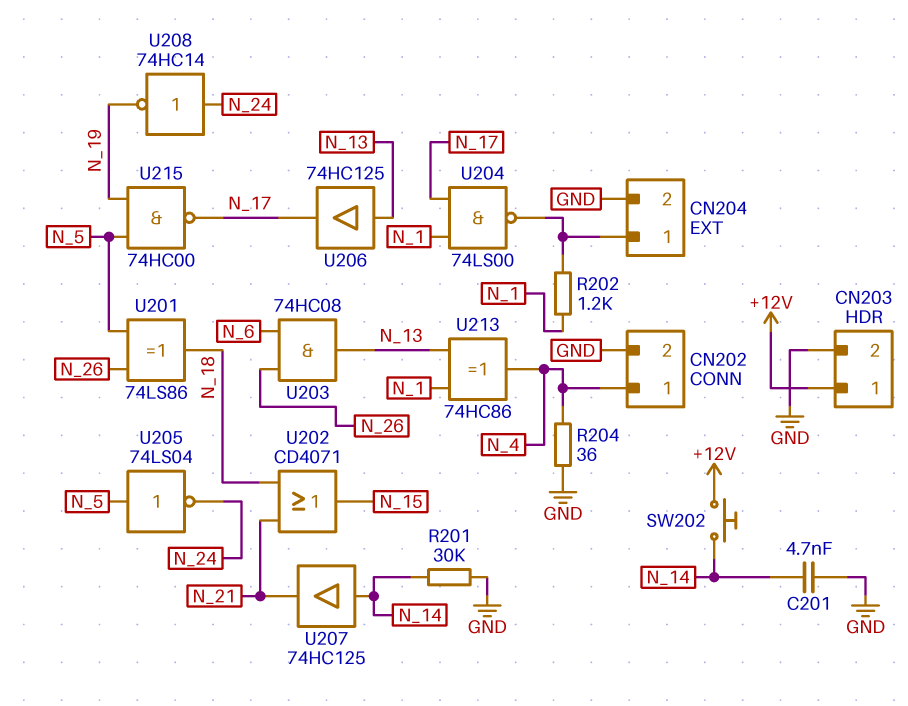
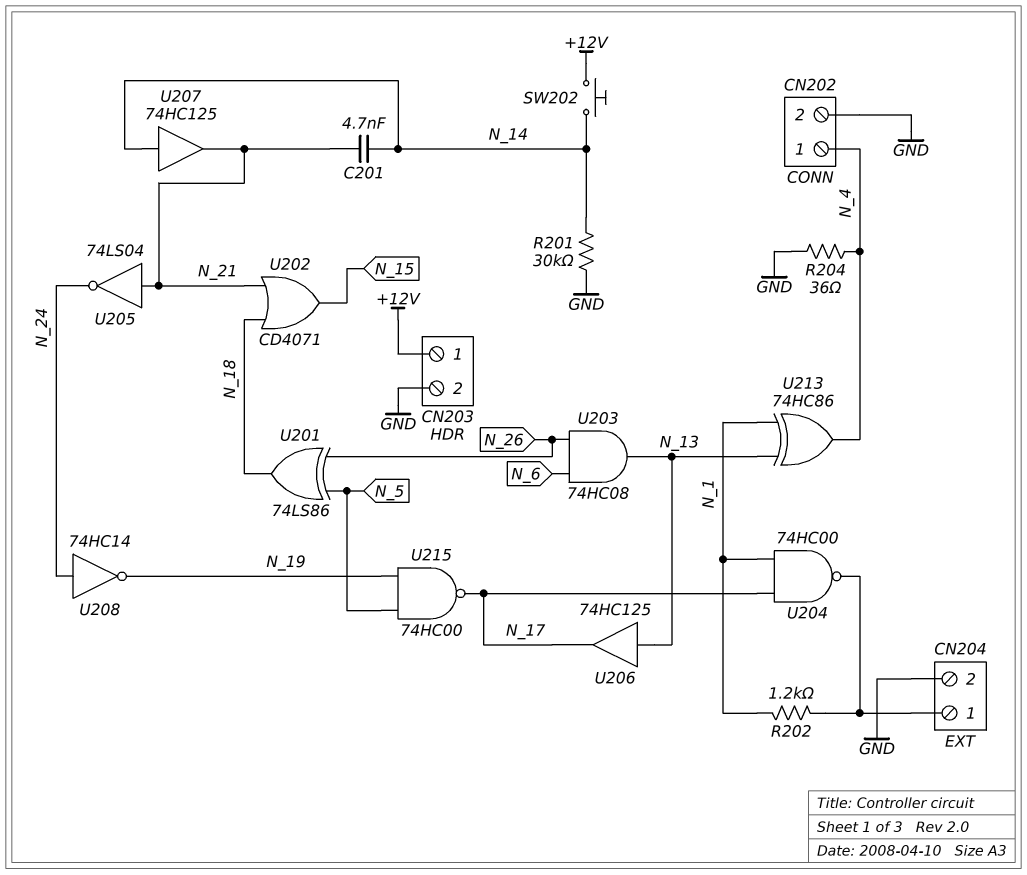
C201: 4.7nF (GND, N_14) -> 4.7nF (N_14, N_21)
U204: NAND 74LS00 (in N_1, in N_17, out CN204/1) -> NAND 74HC00 (in N_1, in N_17, out CN204/1)
U205: NOT 74LS04 (in N_5, out N_24) -> NOT 74LS04 (in N_21, out N_24)

